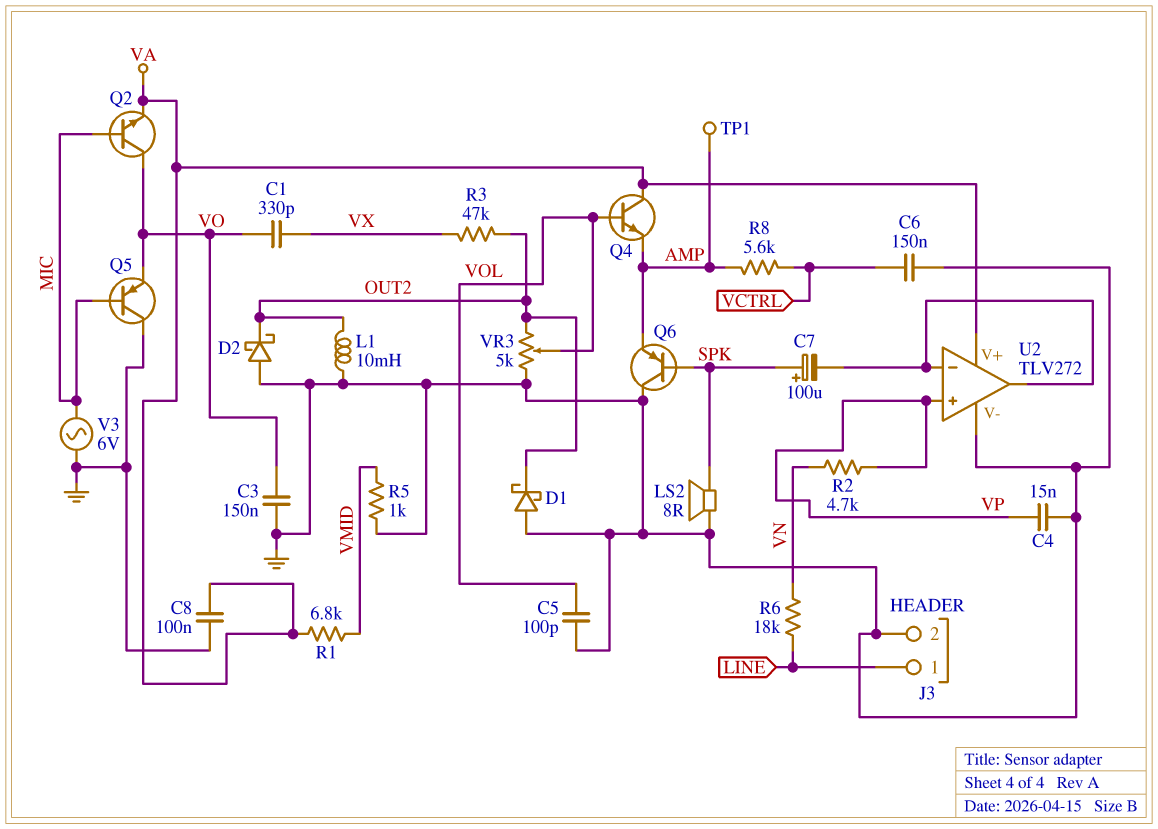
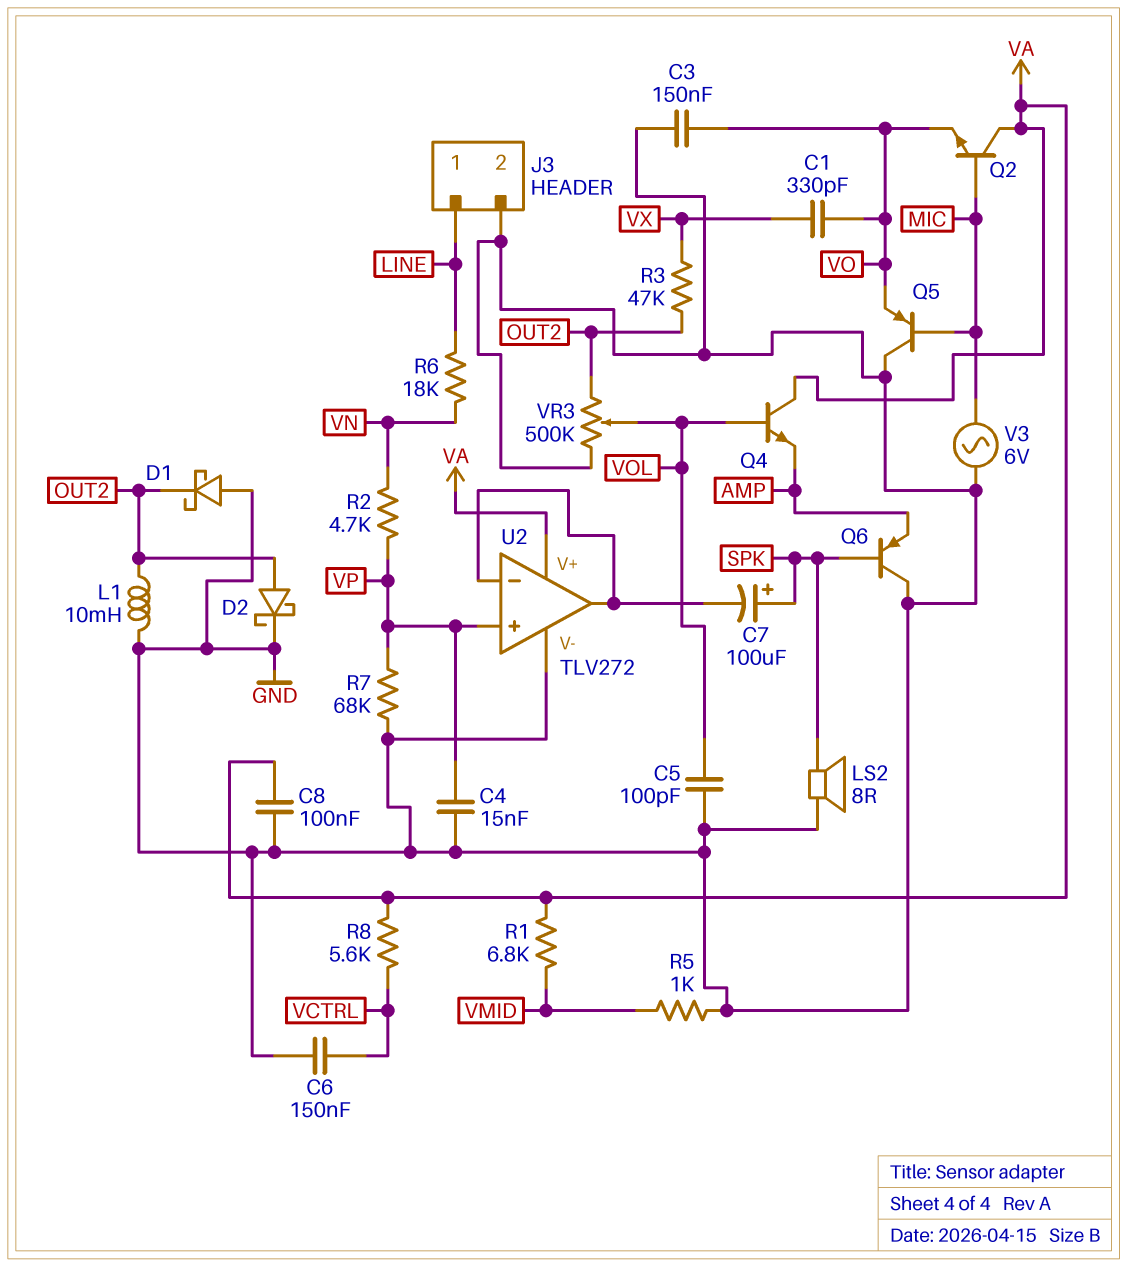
D2: schottky (A GND, K OUT2) -> schottky (A OUT2, K GND)
Q2: NPN (B MIC, C VO, E VA) -> NPN (B MIC, C VA, E VO)
R7: none -> 68k (GND, VP)
R8: 5.6k (AMP, VCTRL) -> 5.6k (VA, VCTRL)
TP1: test point (AMP) -> none
VR3: 5k (GND, OUT2, wiper VOL) -> 500k (GND, OUT2, wiper VOL)

